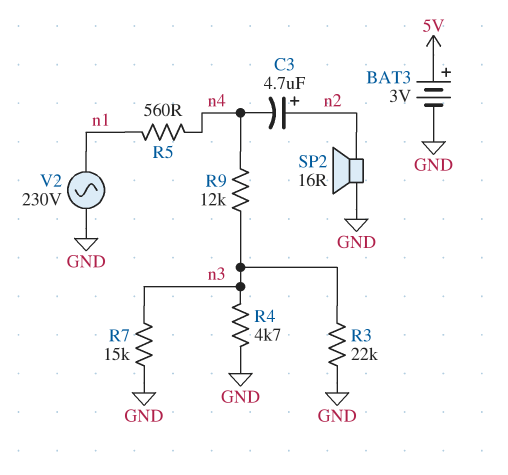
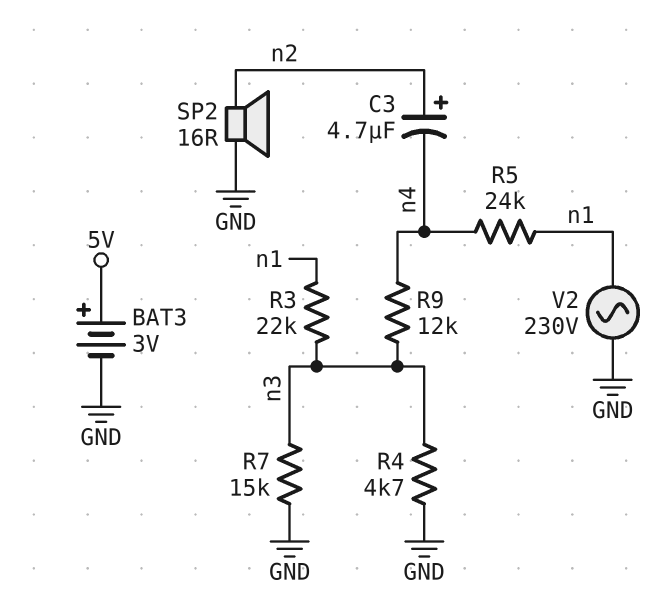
R3: 22k (GND, n3) -> 22k (n1, n3)
R5: 560 (n1, n4) -> 24k (n1, n4)

